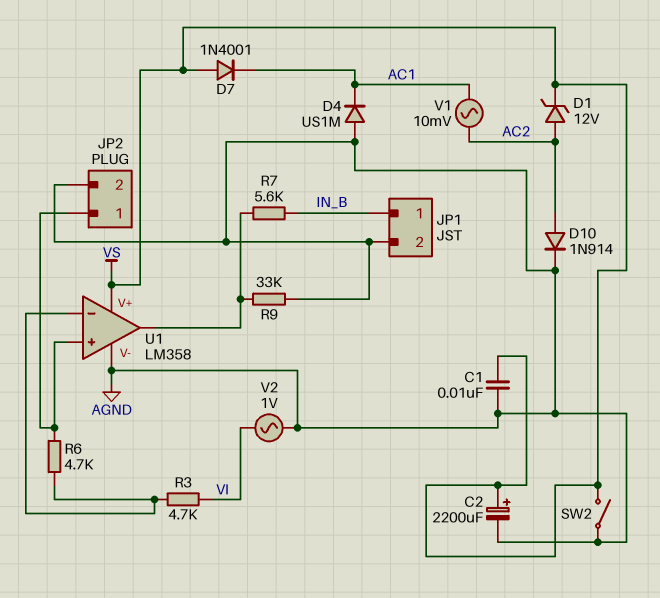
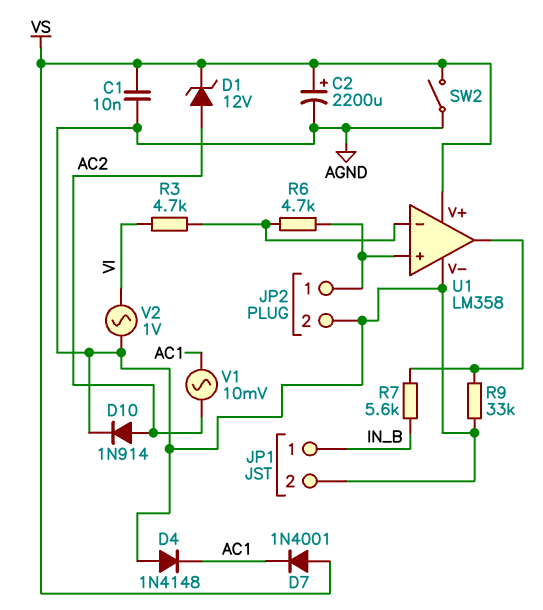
D4: diode US1M (A AGND, K AC1) -> diode 1N4148 (A AGND, K AC1)

